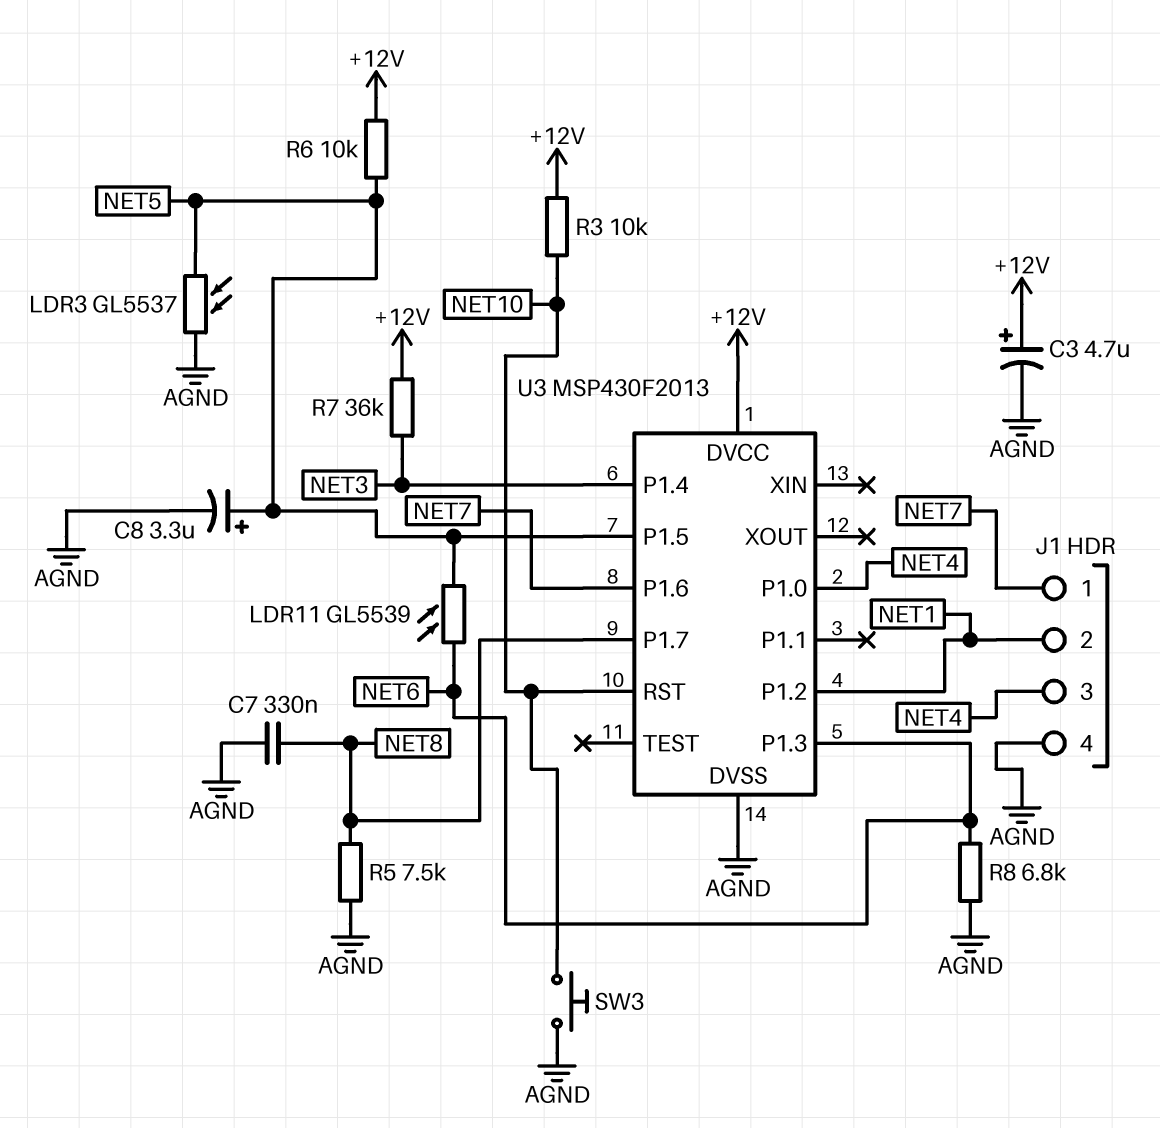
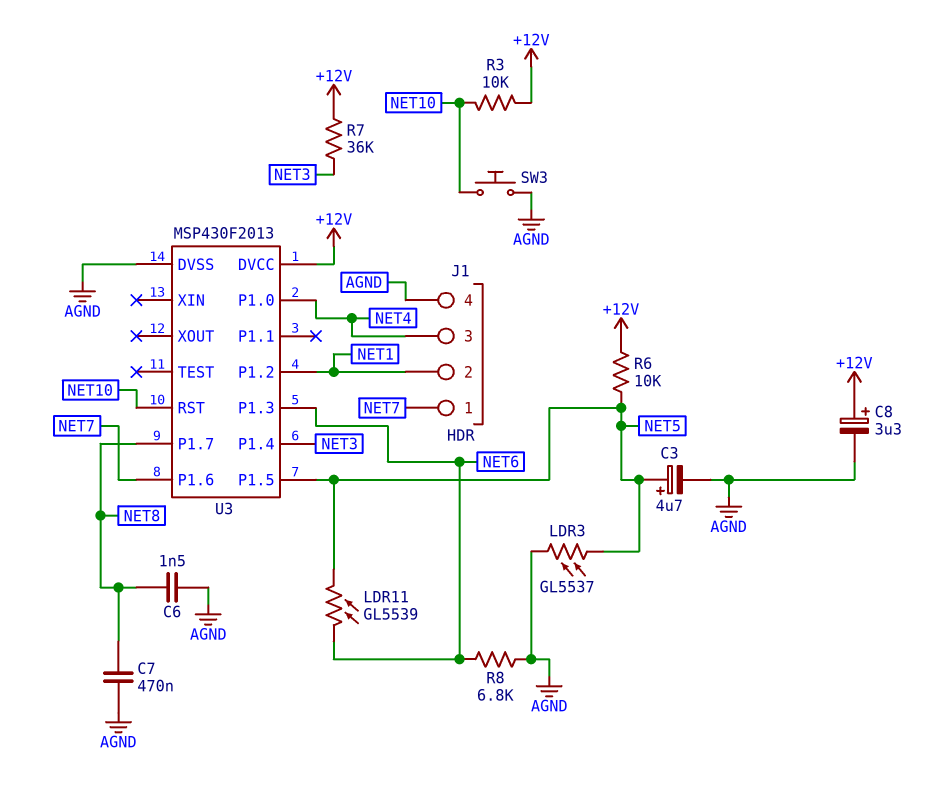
C3: 4.7uF (plus +12V, minus AGND) -> 4.7uF (plus NET5, minus AGND)
C6: none -> 1.5nF (AGND, NET8)
C7: 330nF (AGND, NET8) -> 470nF (AGND, NET8)
C8: 3.3uF (plus NET5, minus AGND) -> 3.3uF (plus +12V, minus AGND)
R5: 7.5k (AGND, NET8) -> none

